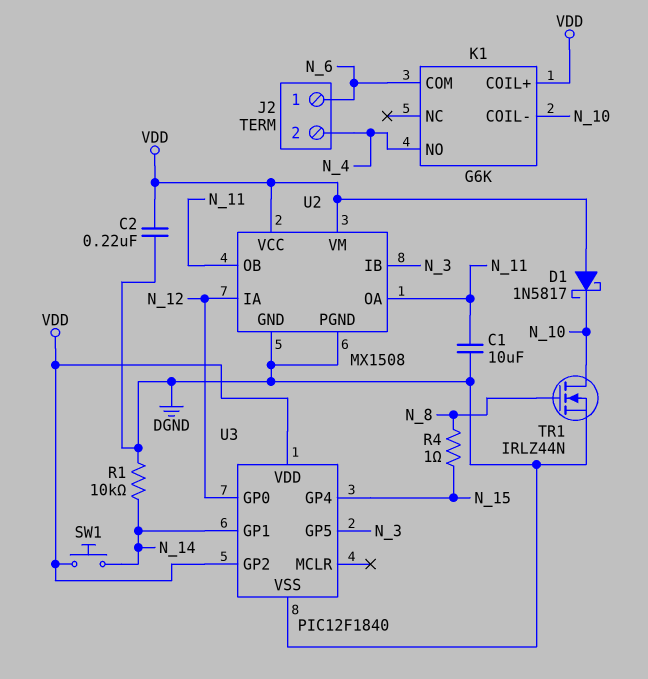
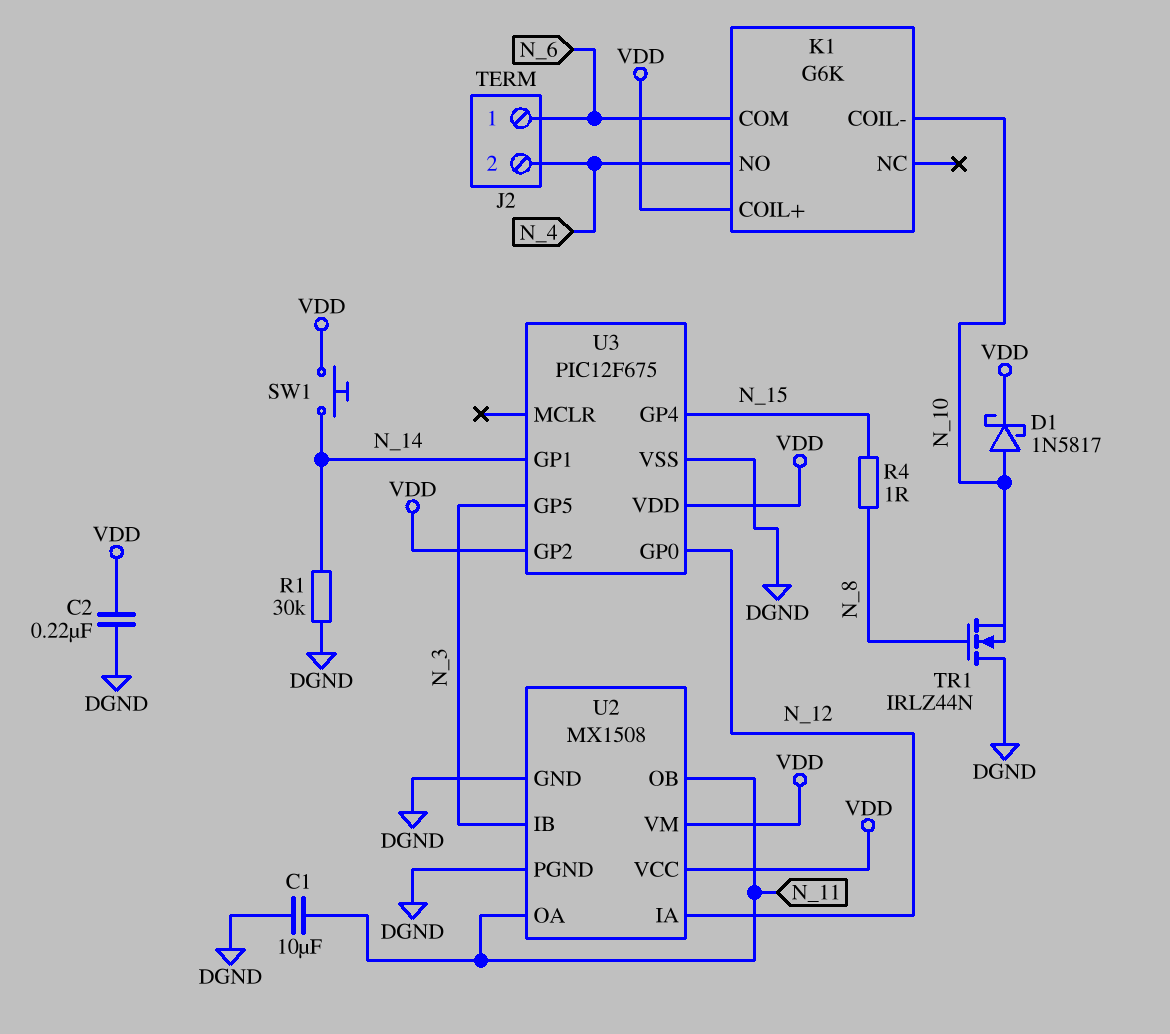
D1: schottky 1N5817 (A VDD, K N_10) -> schottky 1N5817 (A N_10, K VDD)
R1: 10k (DGND, N_14) -> 30k (DGND, N_14)
TR1: NMOS IRLZ44N (G N_8, D N_10, S DGND) -> NMOS IRLZ44N (G N_8, D DGND, S N_10)
U3: PIC12F1840 -> PIC12F675

